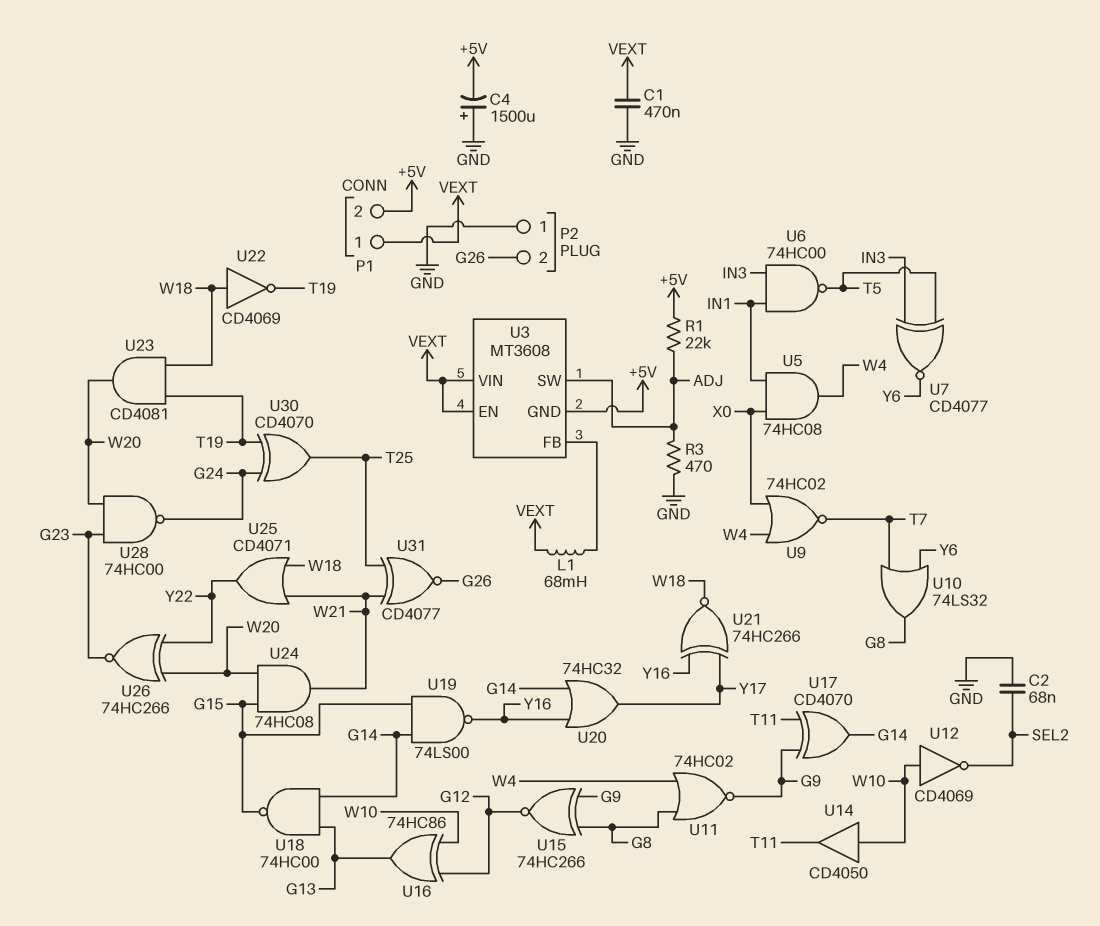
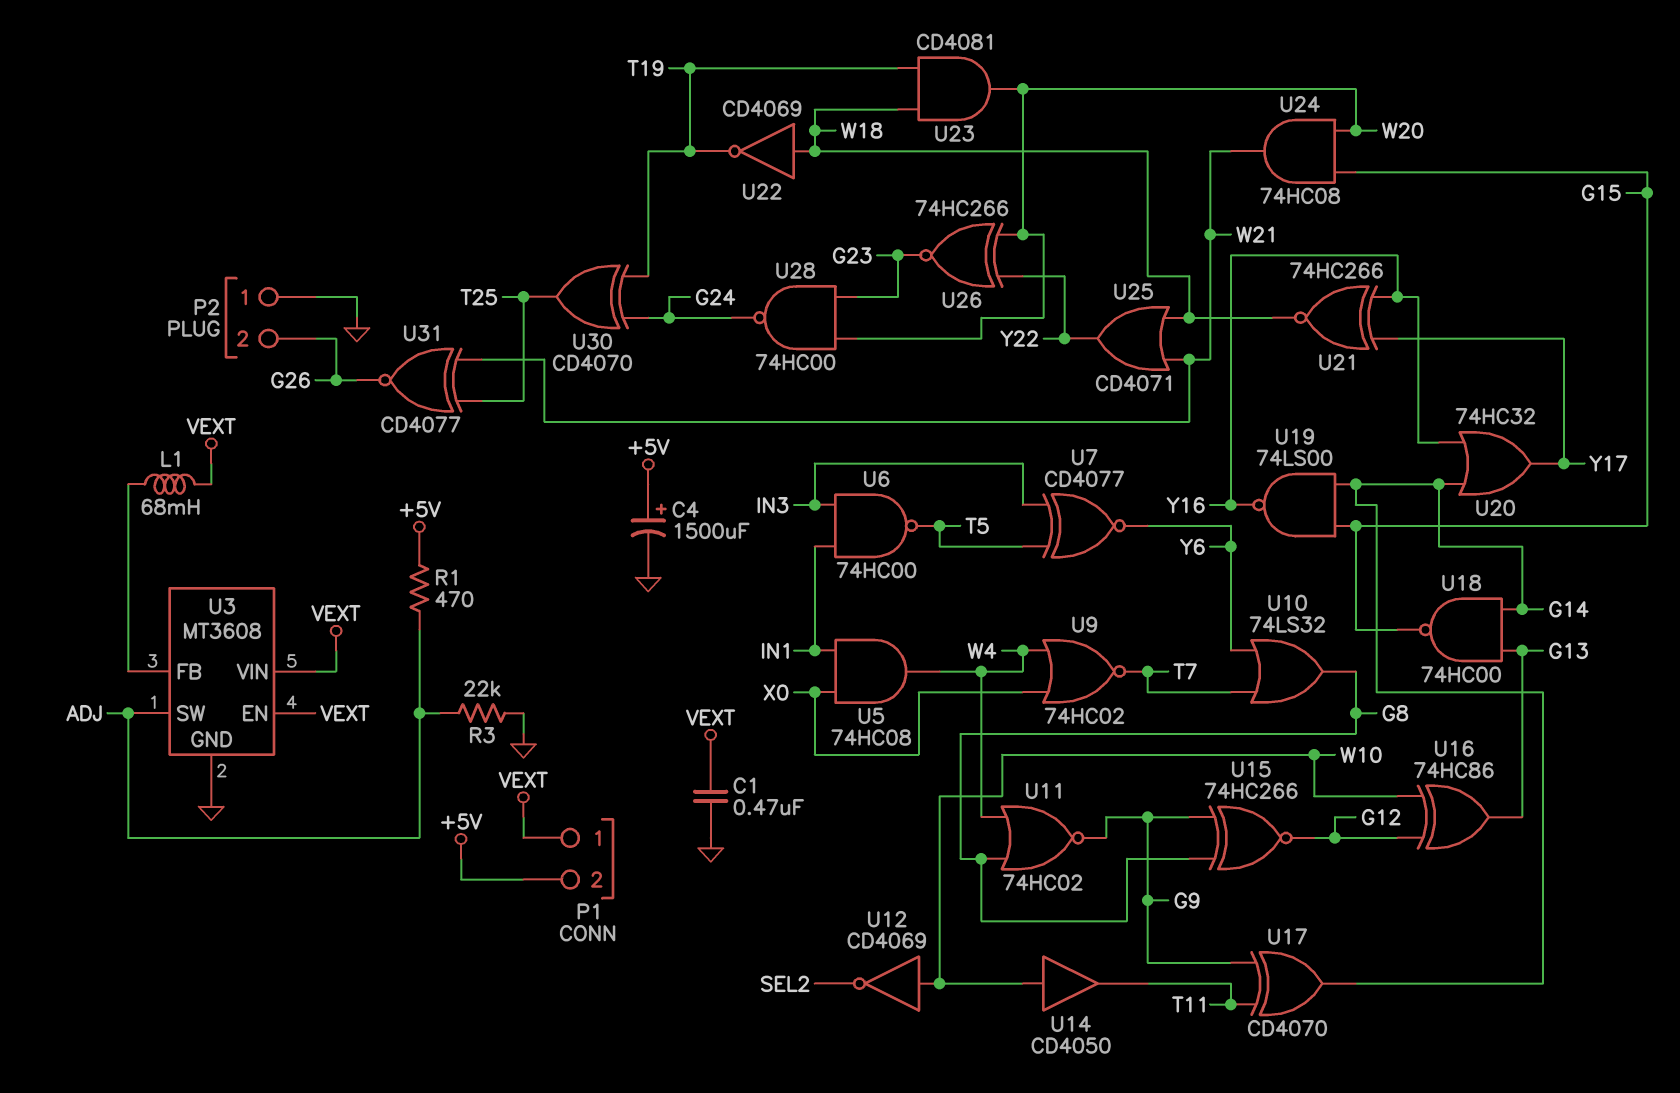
C2: 68nF (GND, SEL2) -> none
C4: 1500uF (plus GND, minus +5V) -> 1500uF (plus +5V, minus GND)
R1: 22k (+5V, ADJ) -> 470 (+5V, ADJ)
R3: 470 (ADJ, GND) -> 22k (ADJ, GND)
U3 pin GND: +5V -> GND

